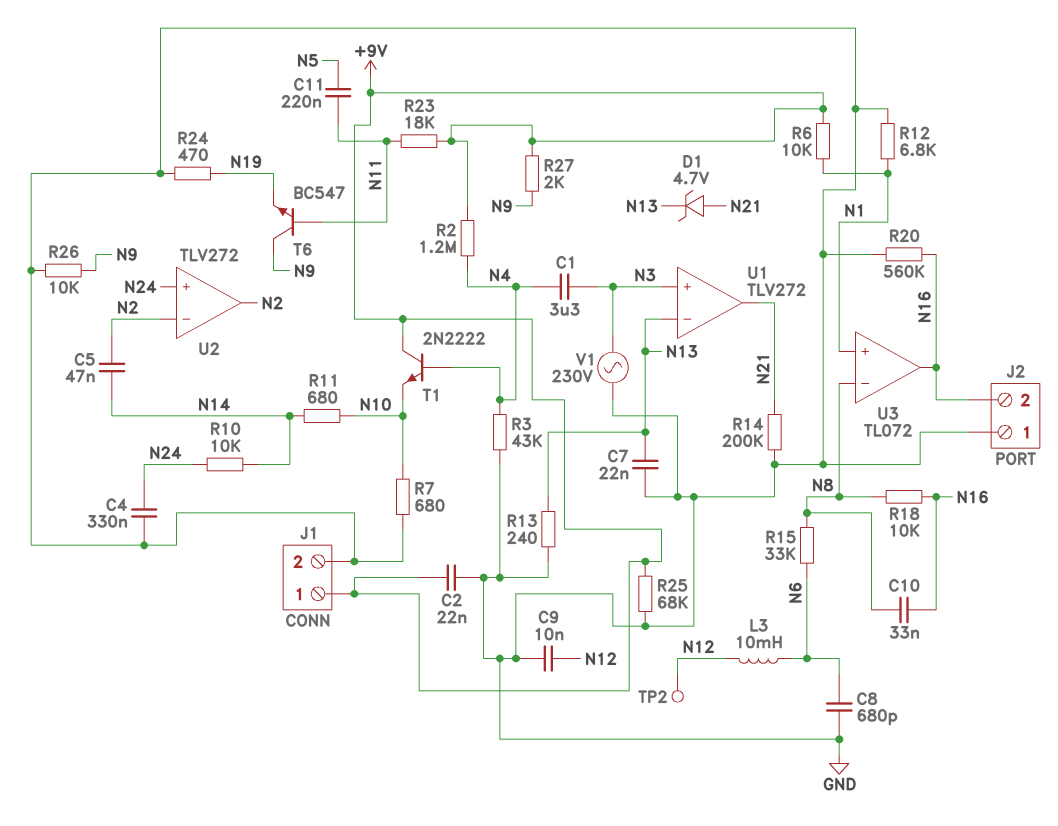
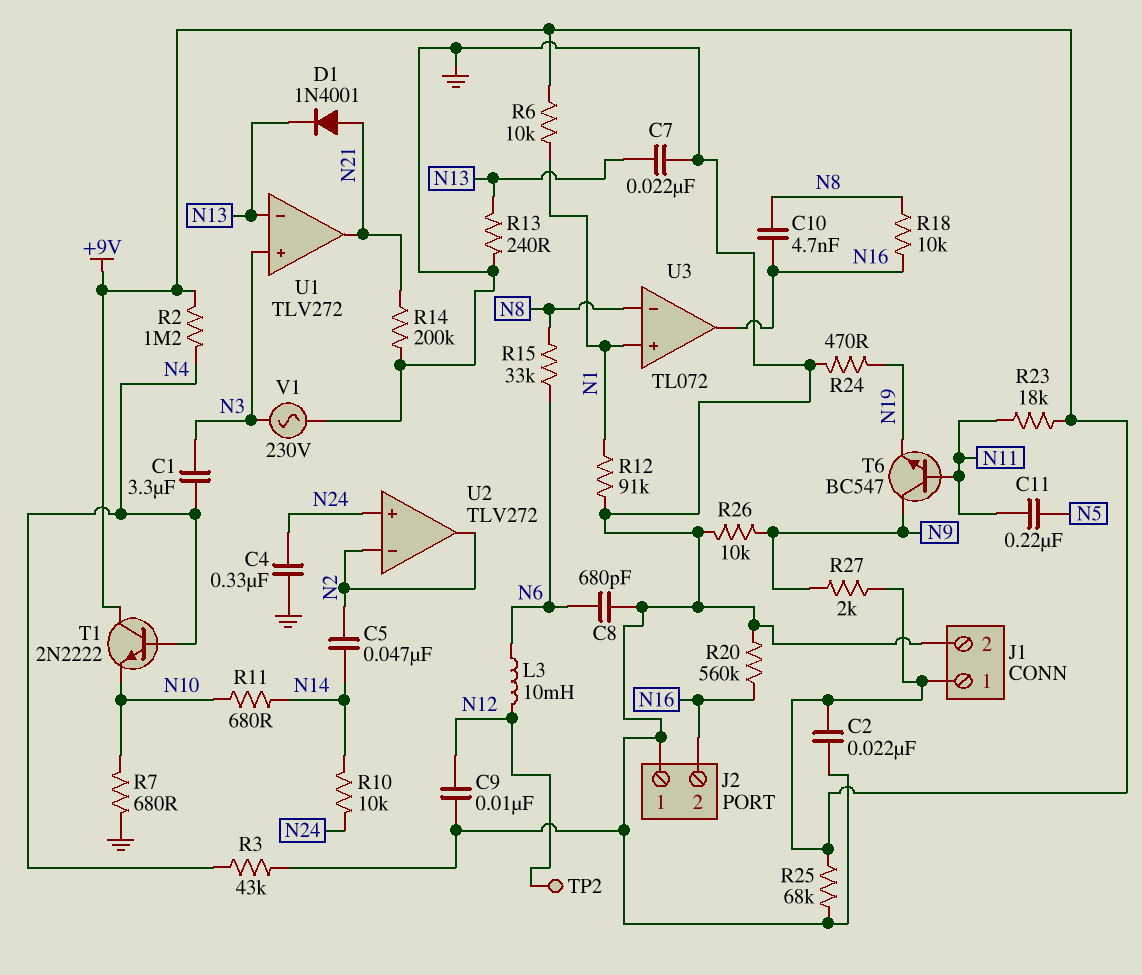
C10: 33nF (N8, N16) -> 4.7nF (N8, N16)
D1: zener 4.7V (A N21, K N13) -> diode 1N4001 (A N21, K N13)
R12: 6.8k (GND, N1) -> 91k (GND, N1)

